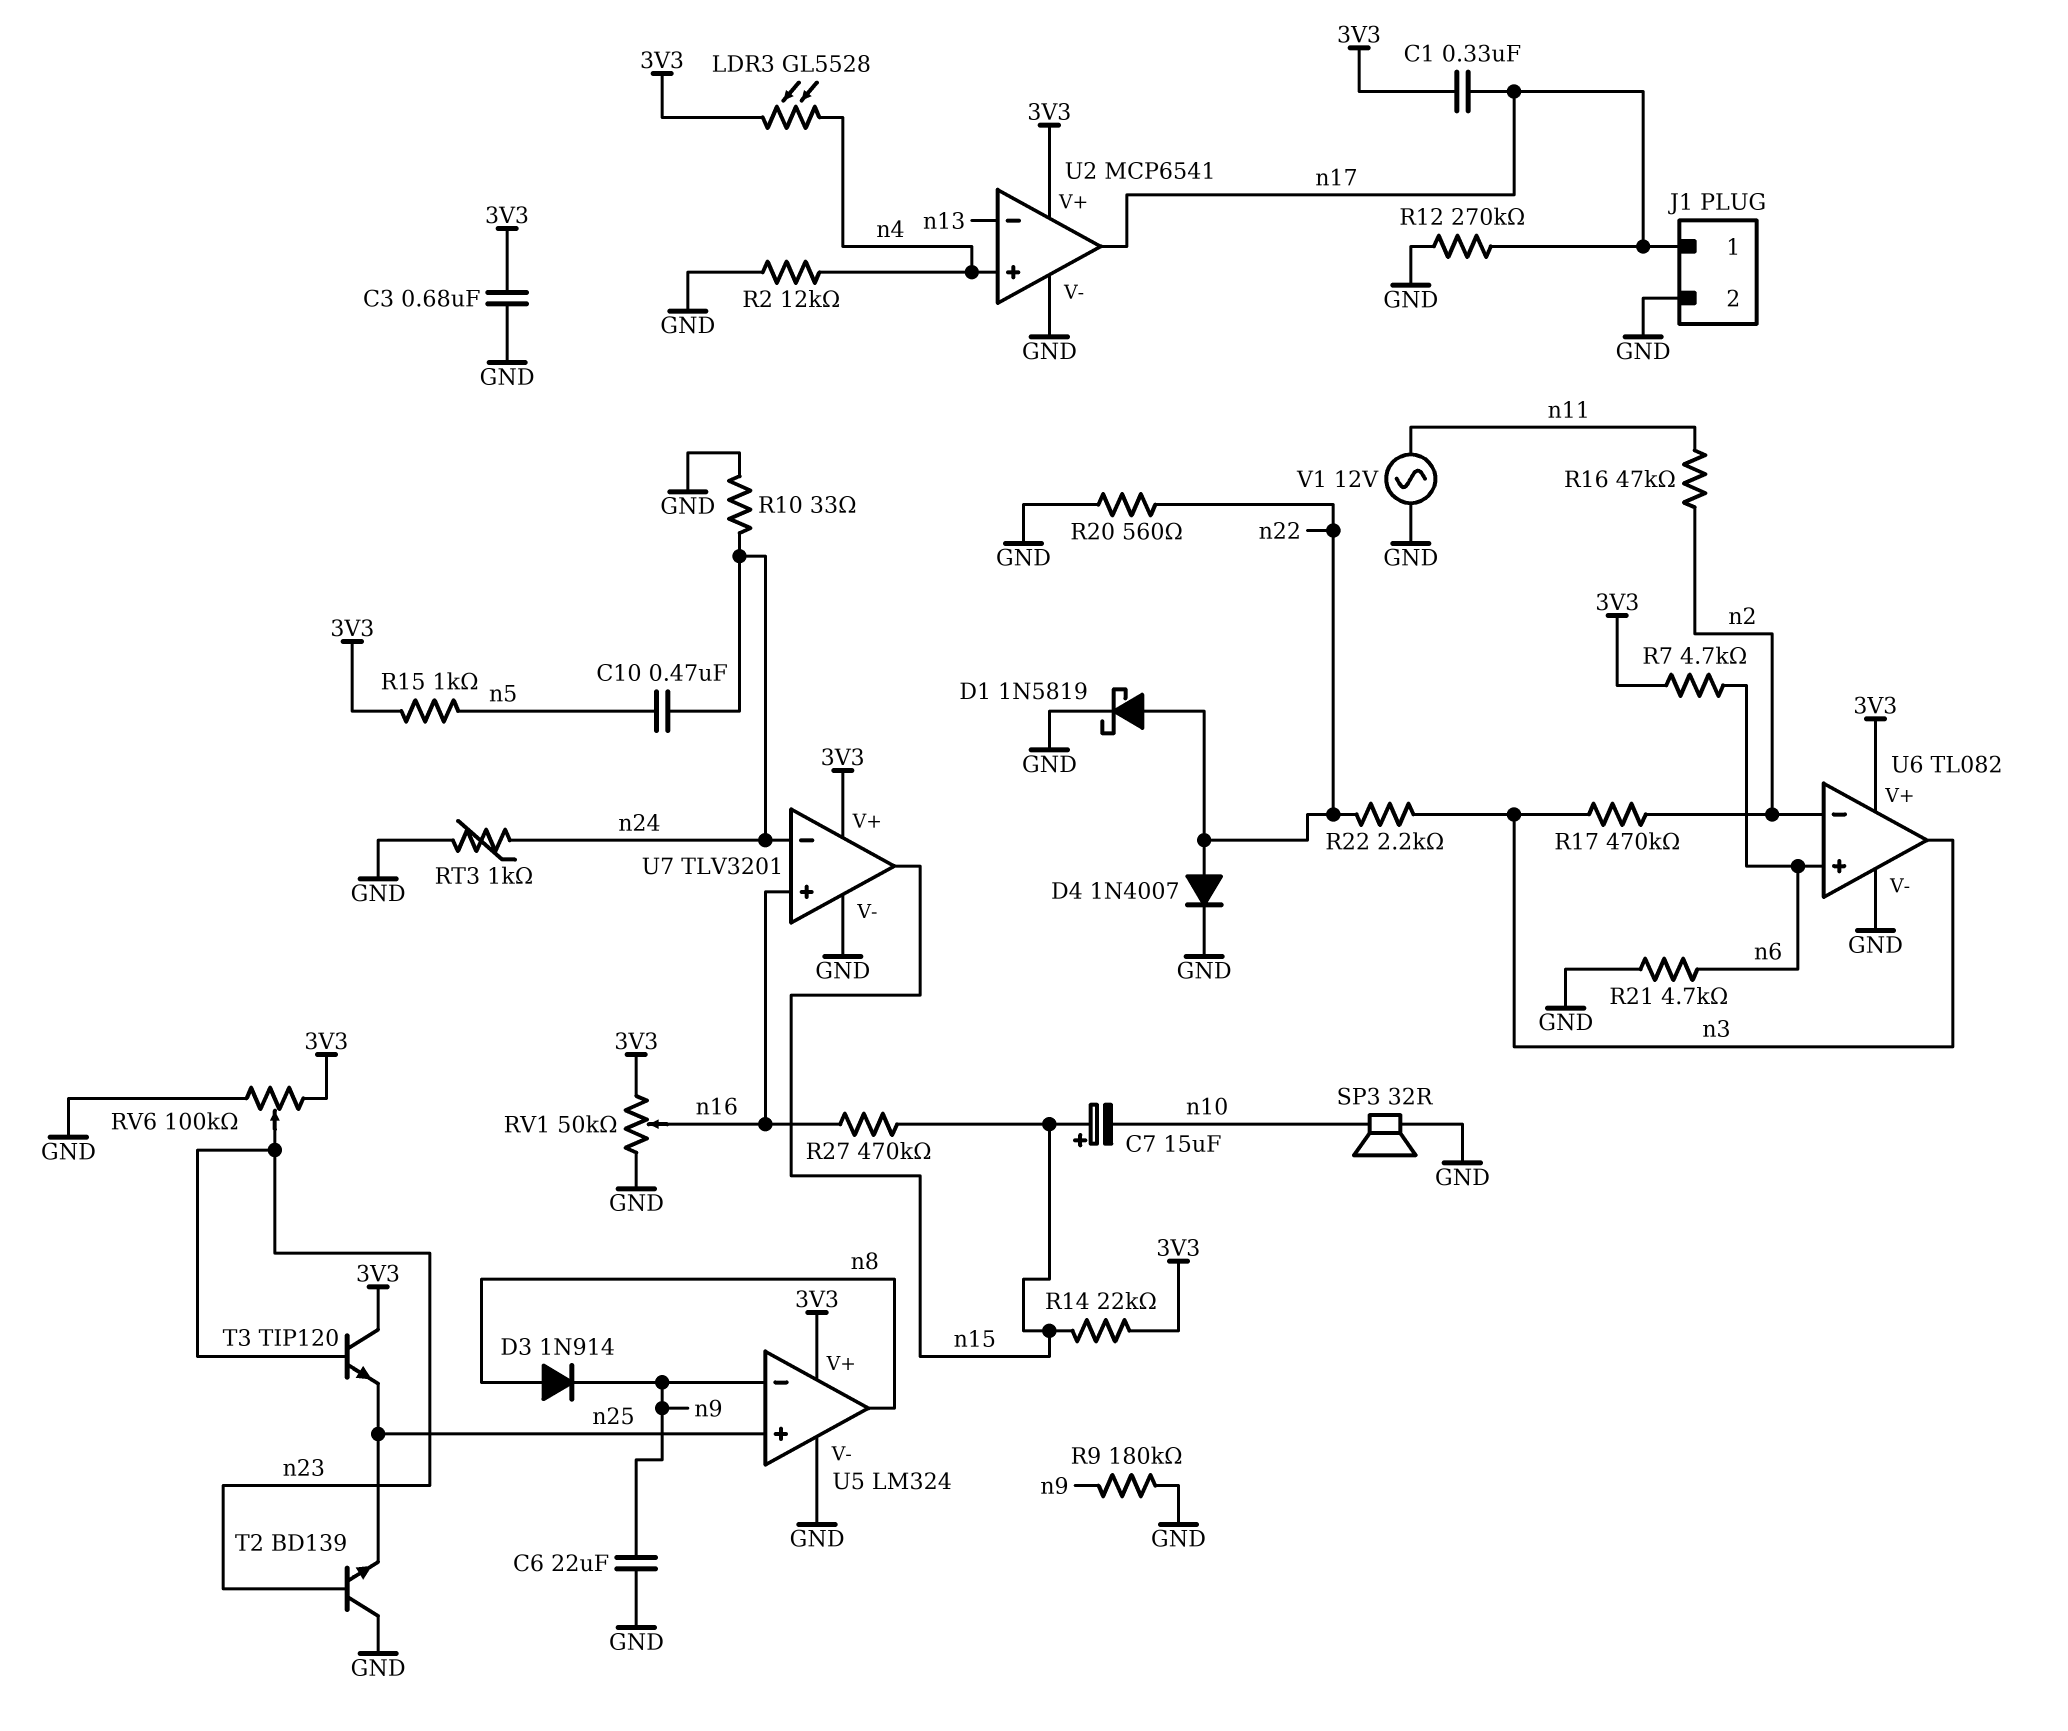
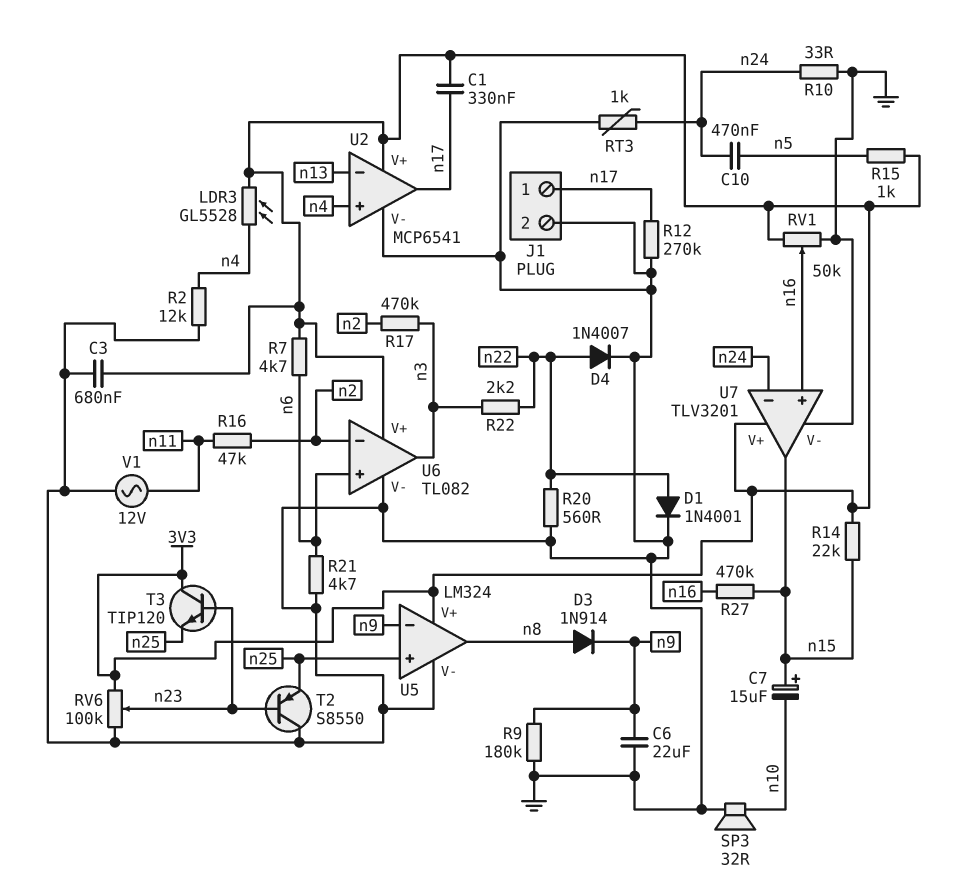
D1: schottky 1N5819 (A n22, K GND) -> diode 1N4001 (A n22, K GND)
T2: NPN BD139 (B n23, C GND, E n25) -> PNP S8550 (B n23, C GND, E n25)

